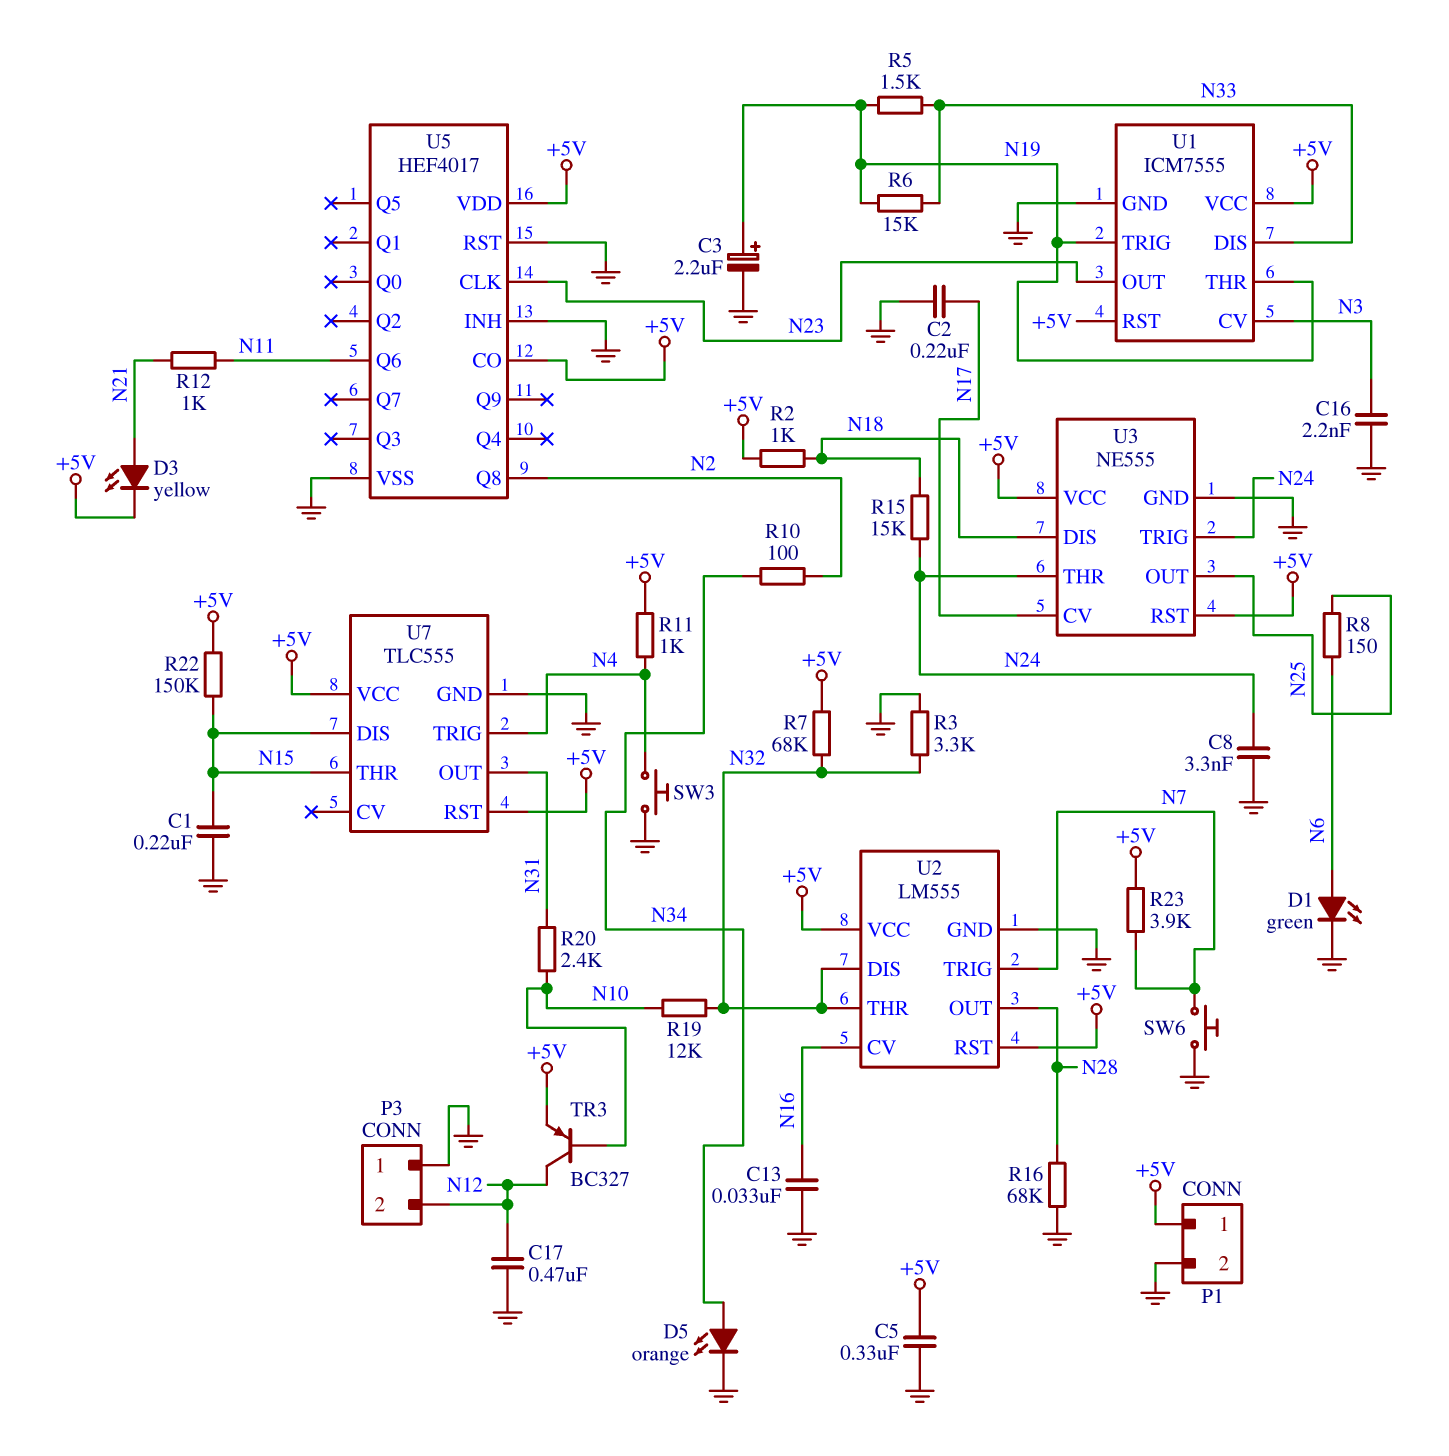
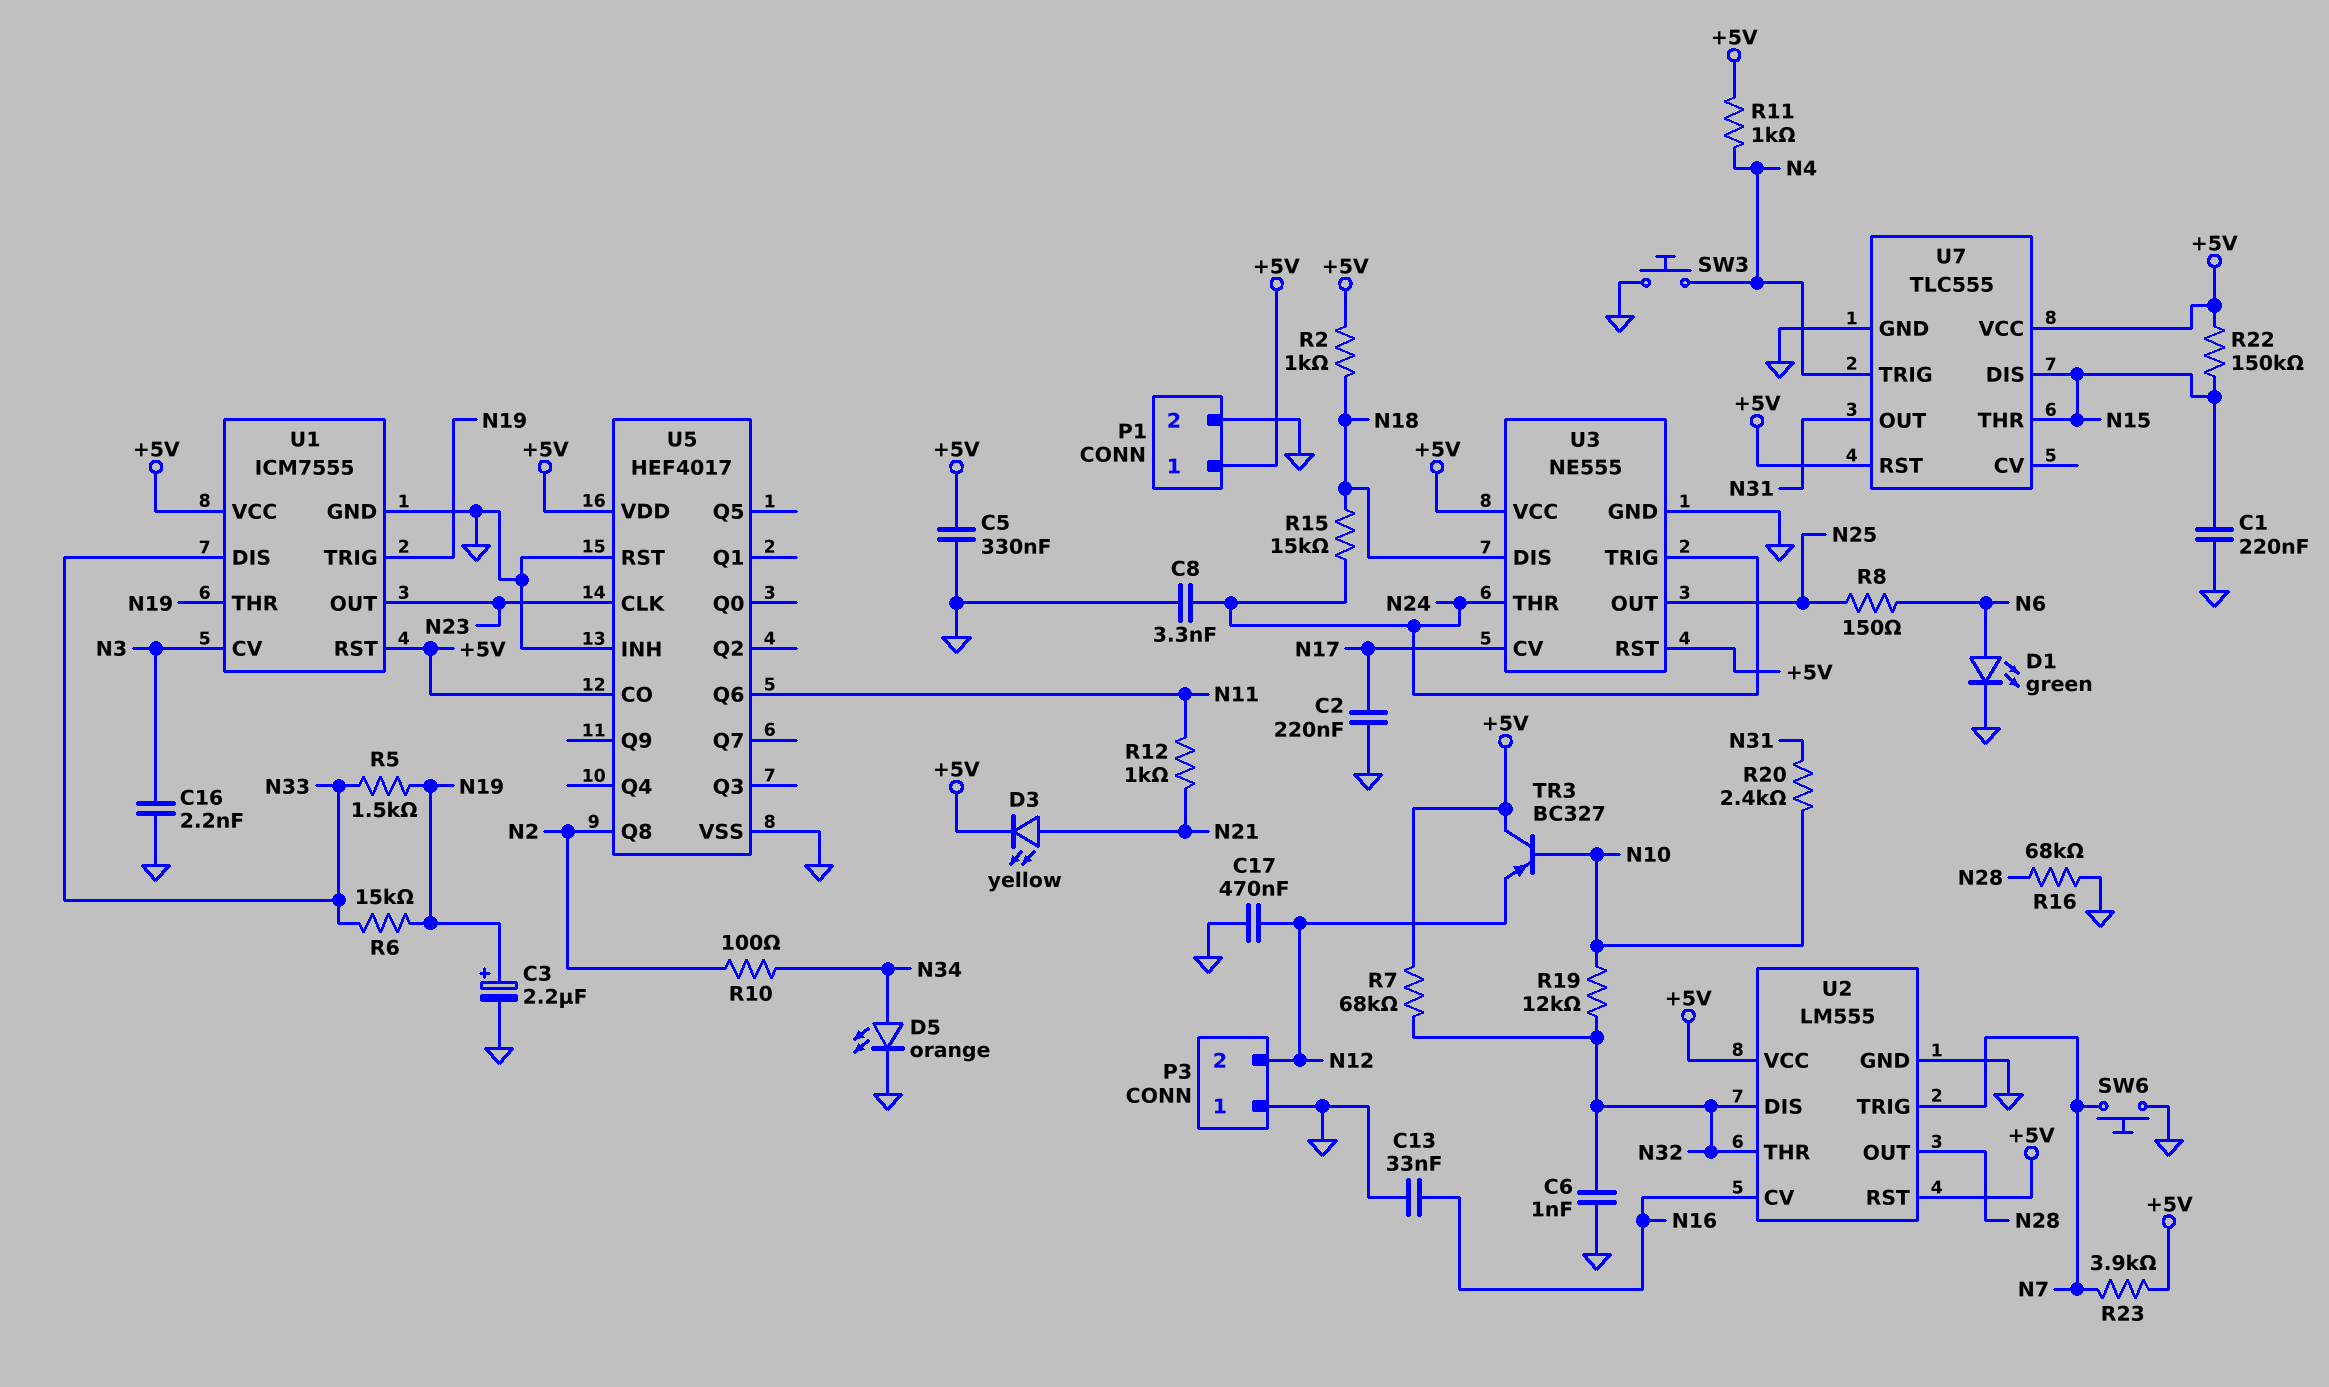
C6: none -> 1nF (GND, N32)
R3: 3.3k (GND, N32) -> none
TR3: PNP BC327 (B N10, C N12, E +5V) -> PNP BC327 (B N10, C +5V, E N12)

